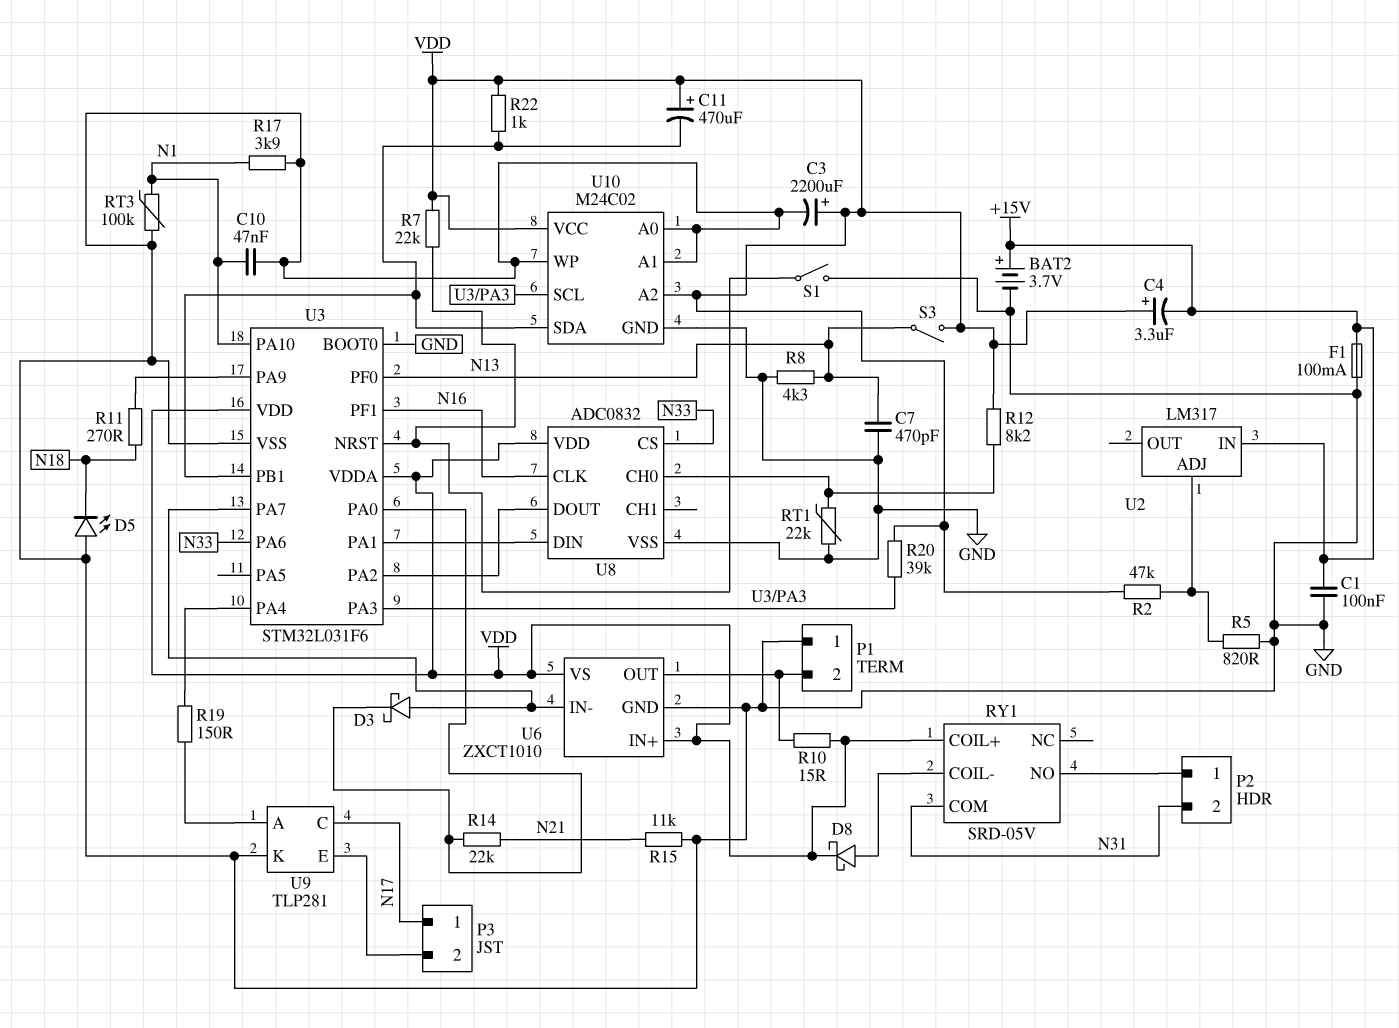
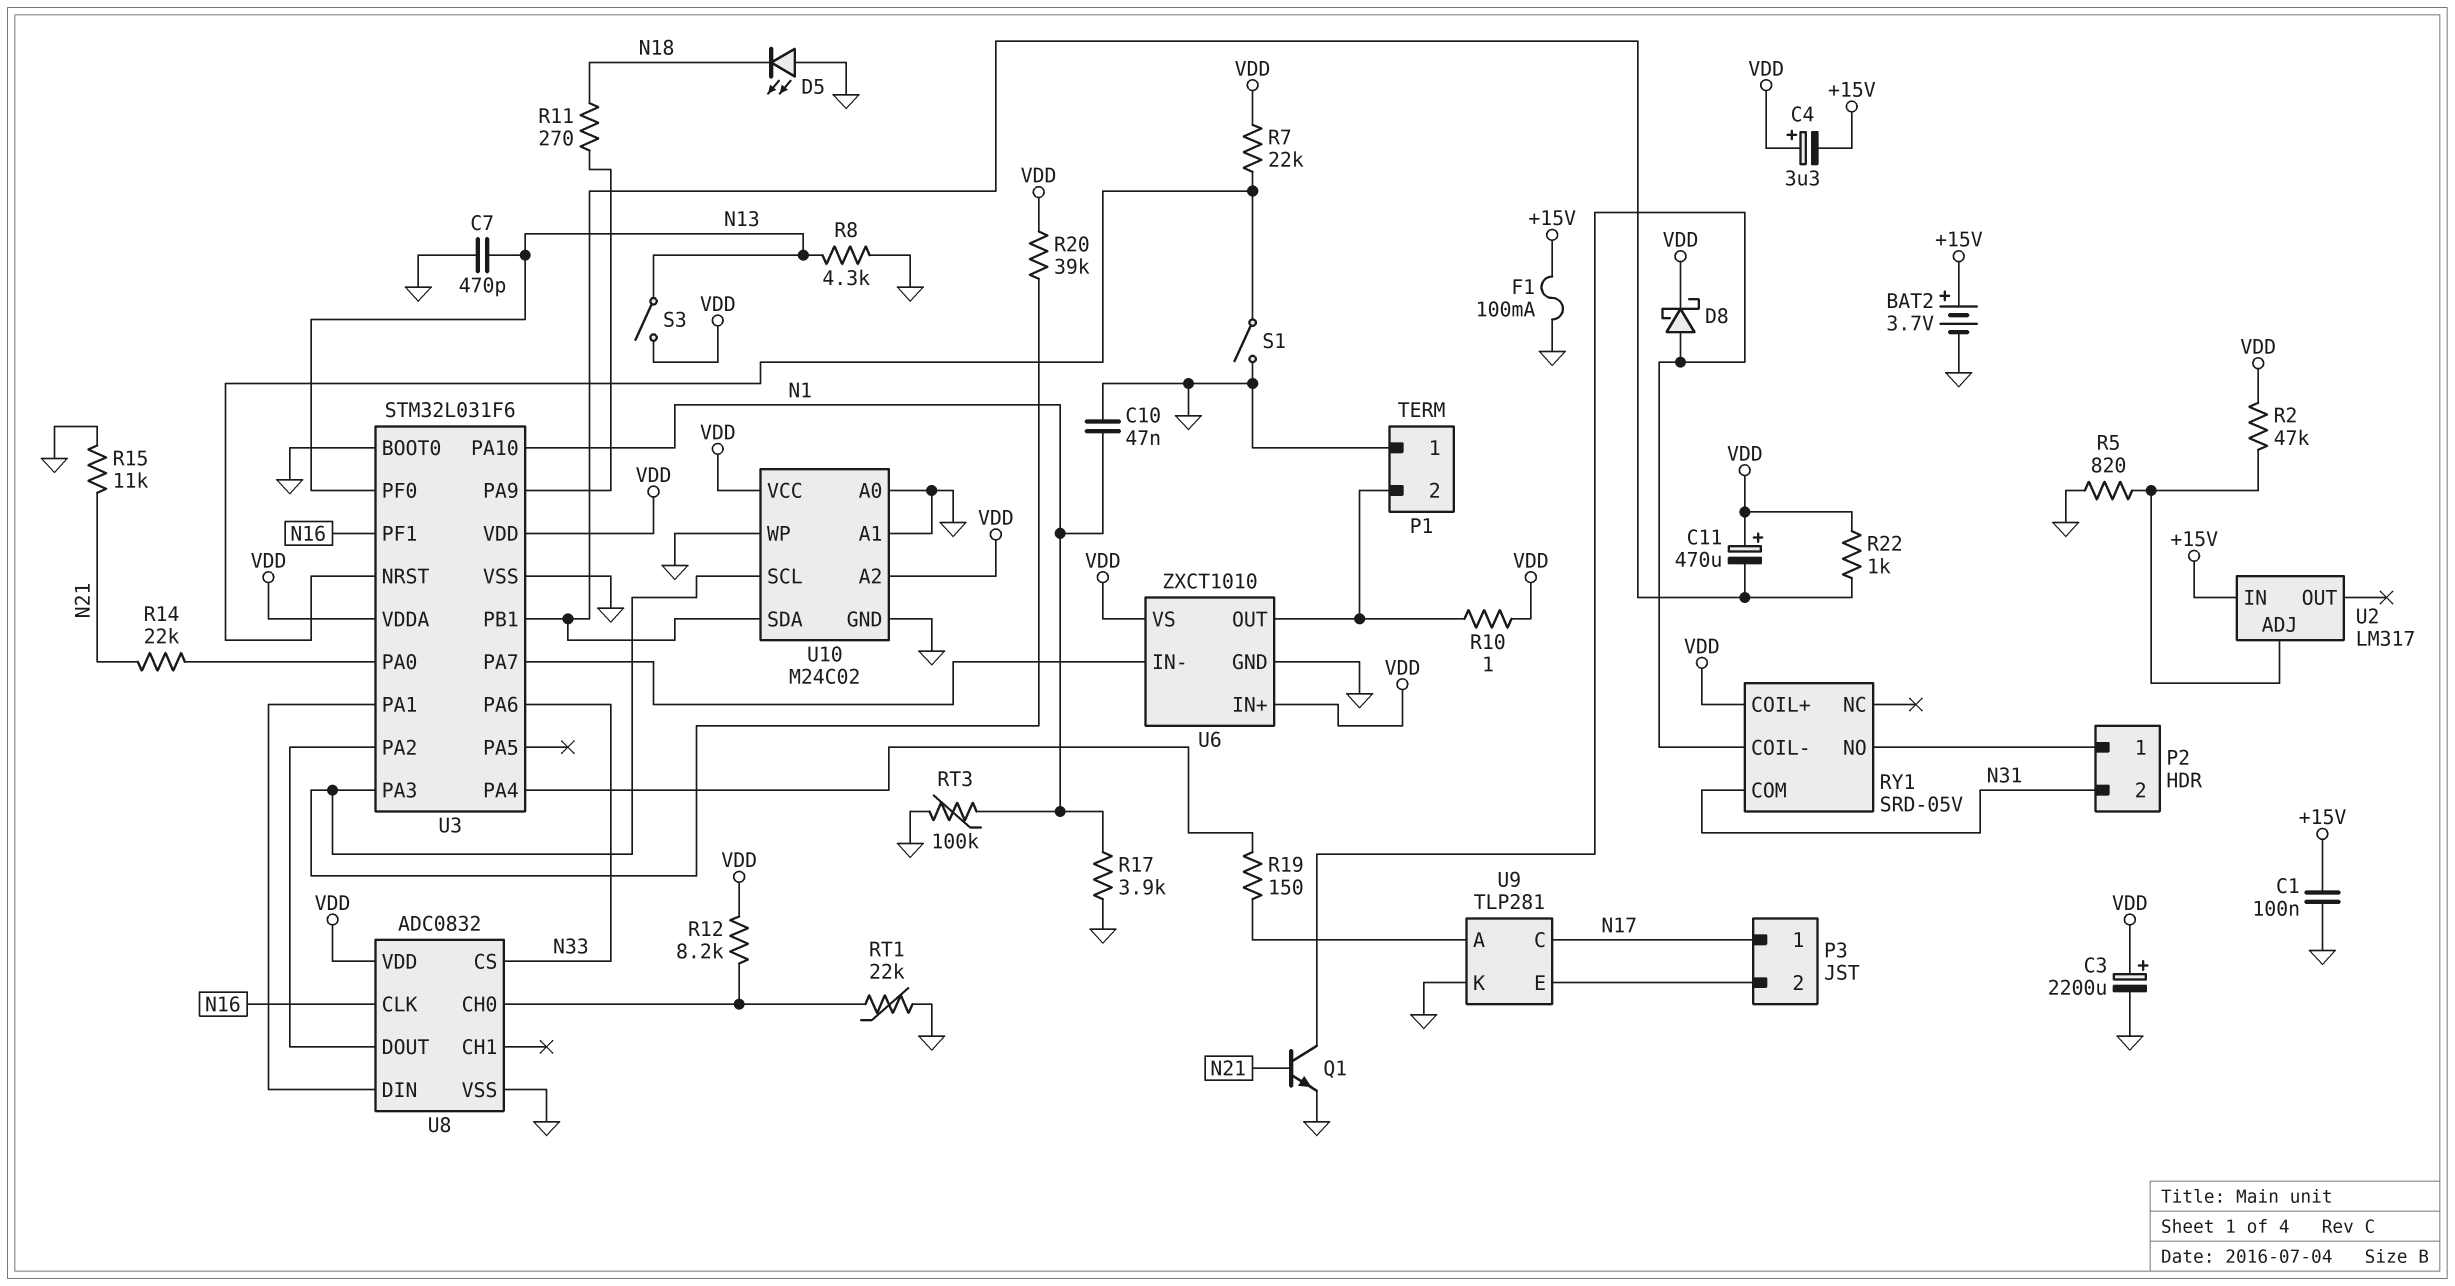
D3: schottky (A U3/PA7, K U3/PA0) -> none
Q1: none -> NPN (B N21, C RY1/COIL-, E GND)
R10: 15 (P1/2, VDD) -> 1 (P1/2, VDD)

